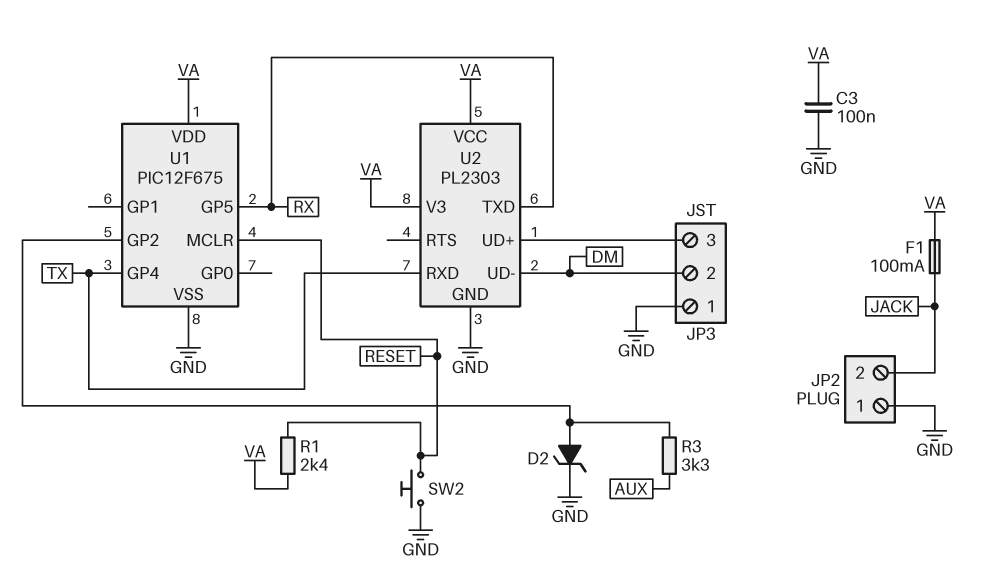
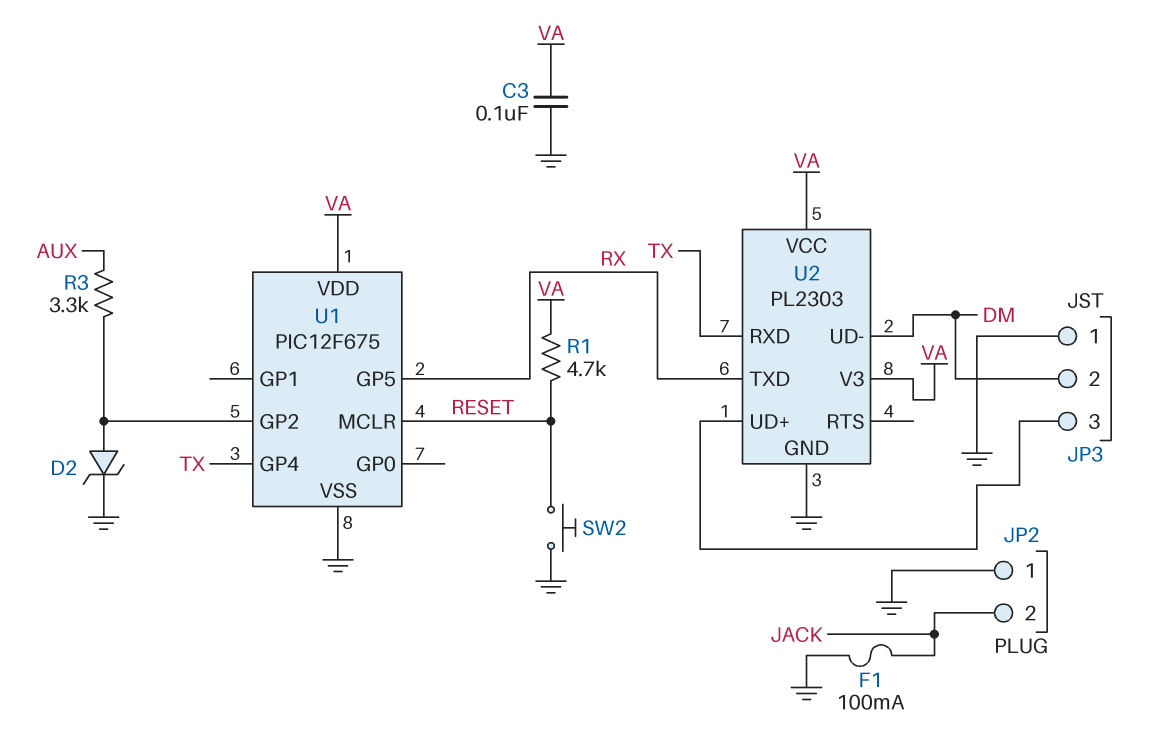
F1: 100mA (JACK, VA) -> 100mA (GND, JACK)
R1: 2.4k (RESET, VA) -> 4.7k (RESET, VA)

